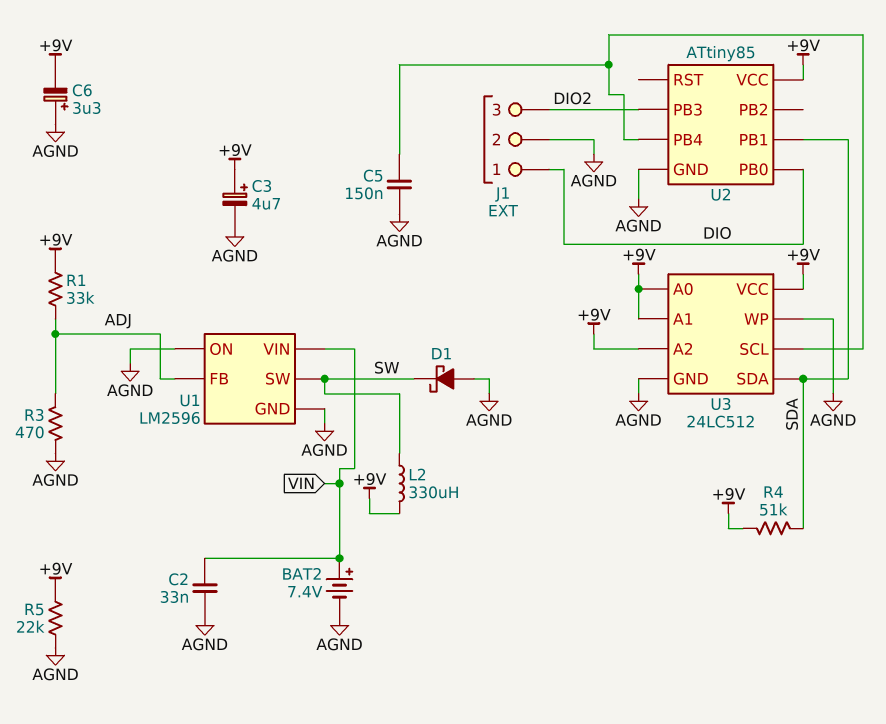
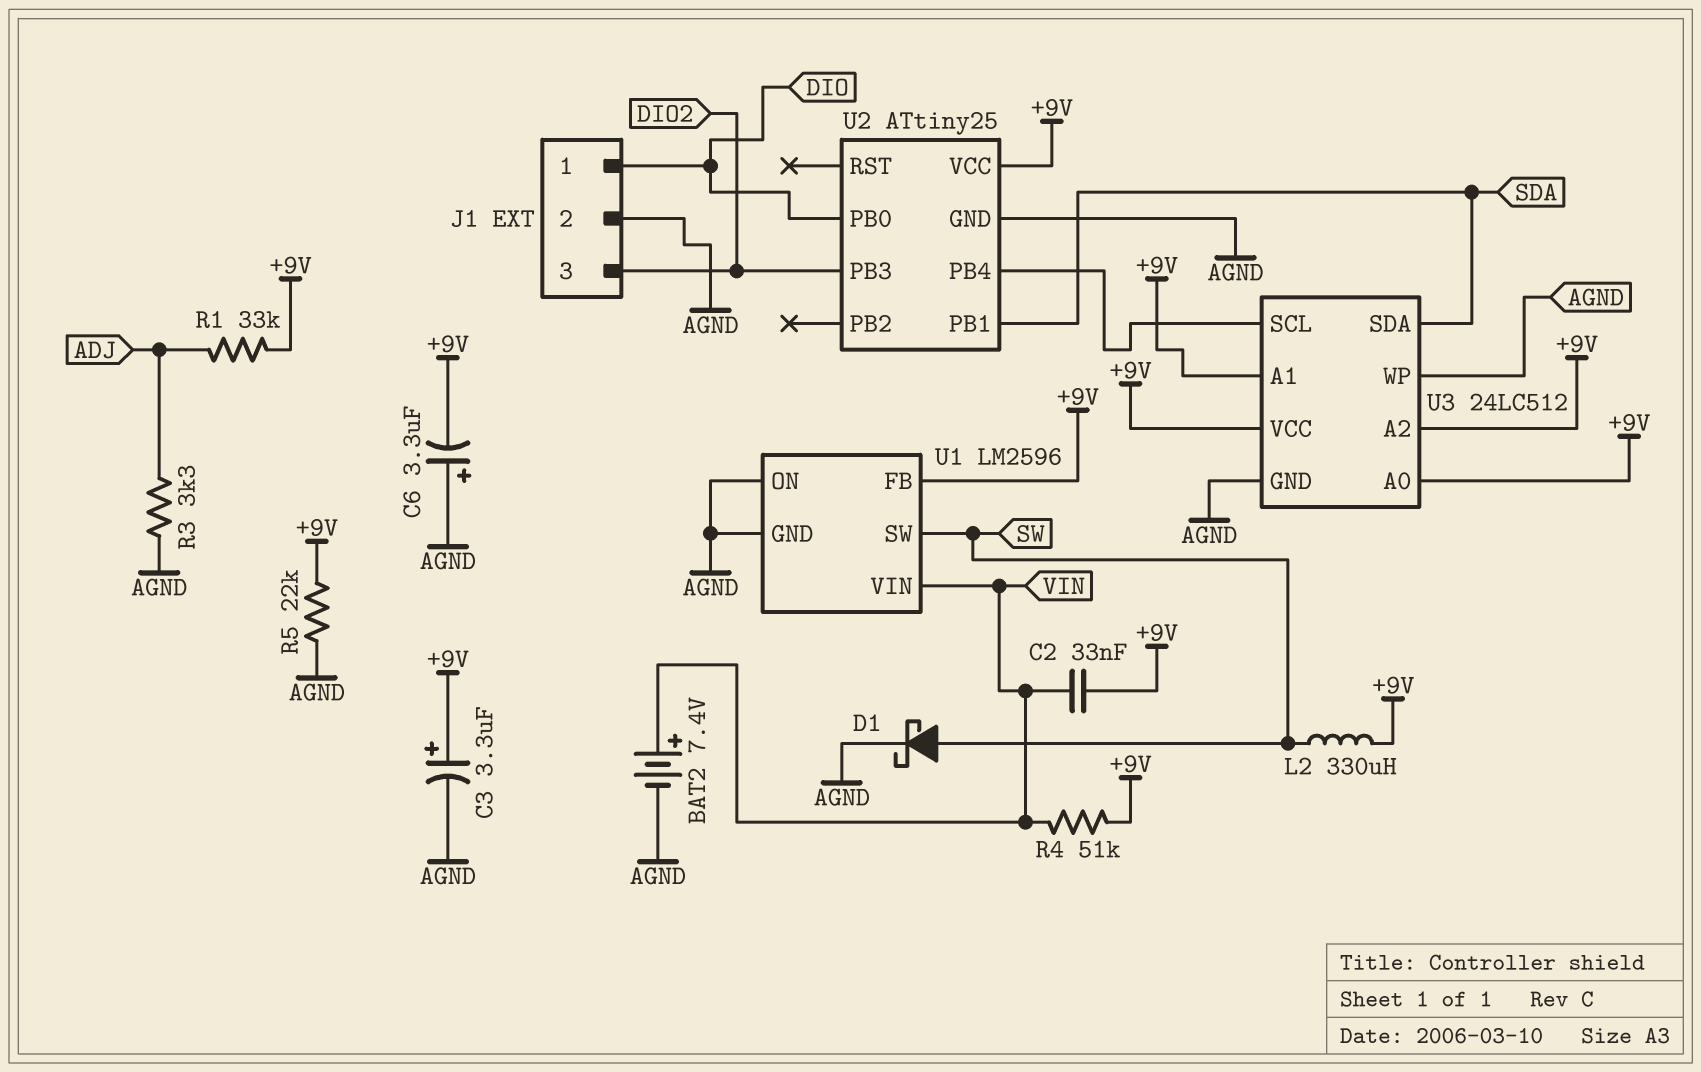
C2: 33nF (AGND, VIN) -> 33nF (+9V, VIN)
C3: 4.7uF (plus +9V, minus AGND) -> 3.3uF (plus +9V, minus AGND)
C5: 150nF (AGND, U2/PB4) -> none
D1: schottky (A AGND, K SW) -> schottky (A SW, K AGND)
R3: 470 (ADJ, AGND) -> 3.3k (ADJ, AGND)
R4: 51k (+9V, SDA) -> 51k (+9V, VIN)
U1 pin FB: ADJ -> +9V
U2: ATtiny85 -> ATtiny25

